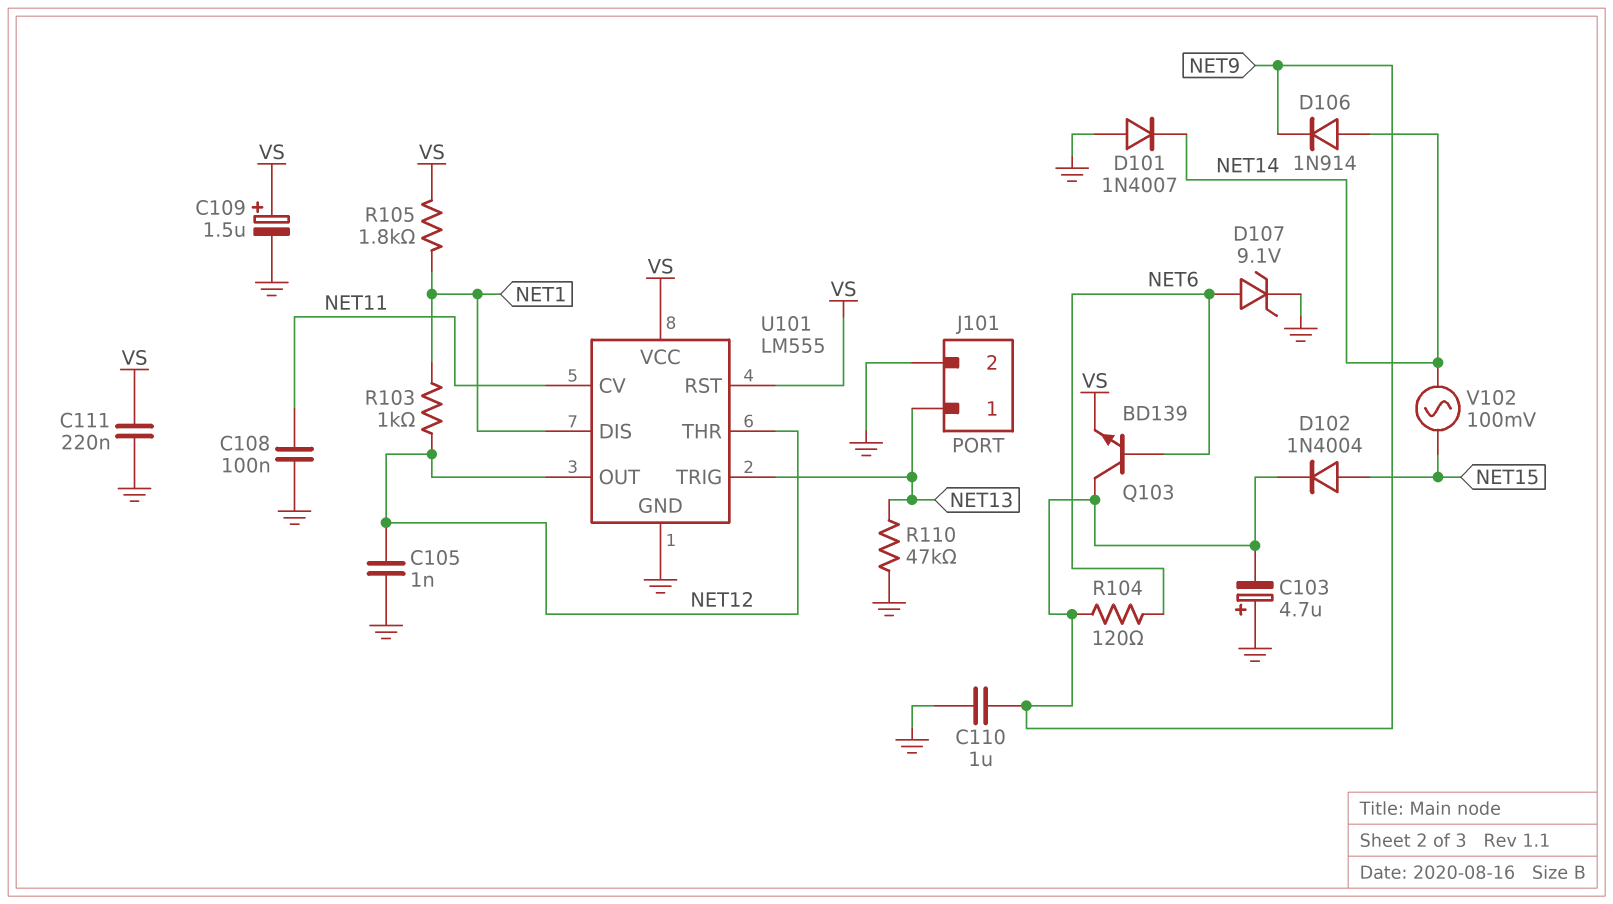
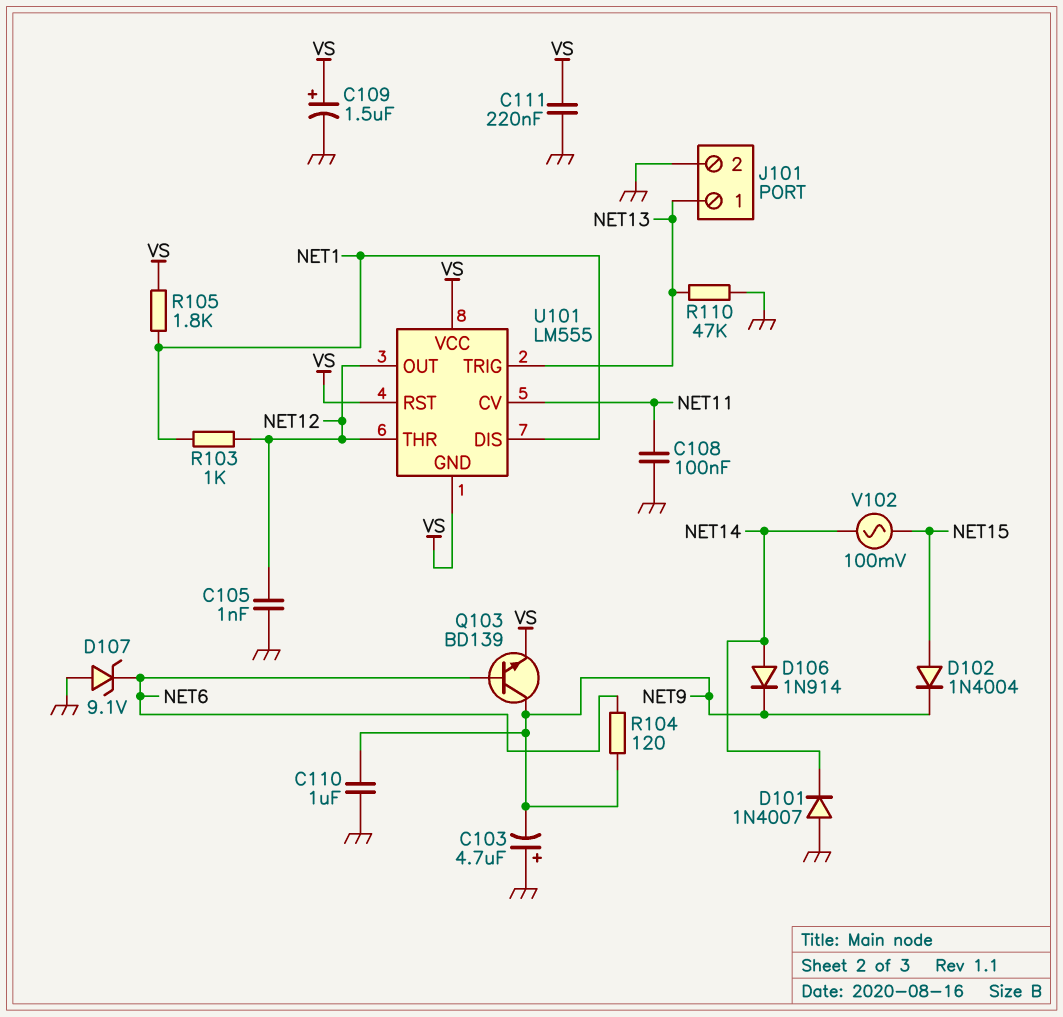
D107: zener 9.1V (A NET6, K GND) -> zener 9.1V (A GND, K NET6)
U101 pin GND: GND -> VS

